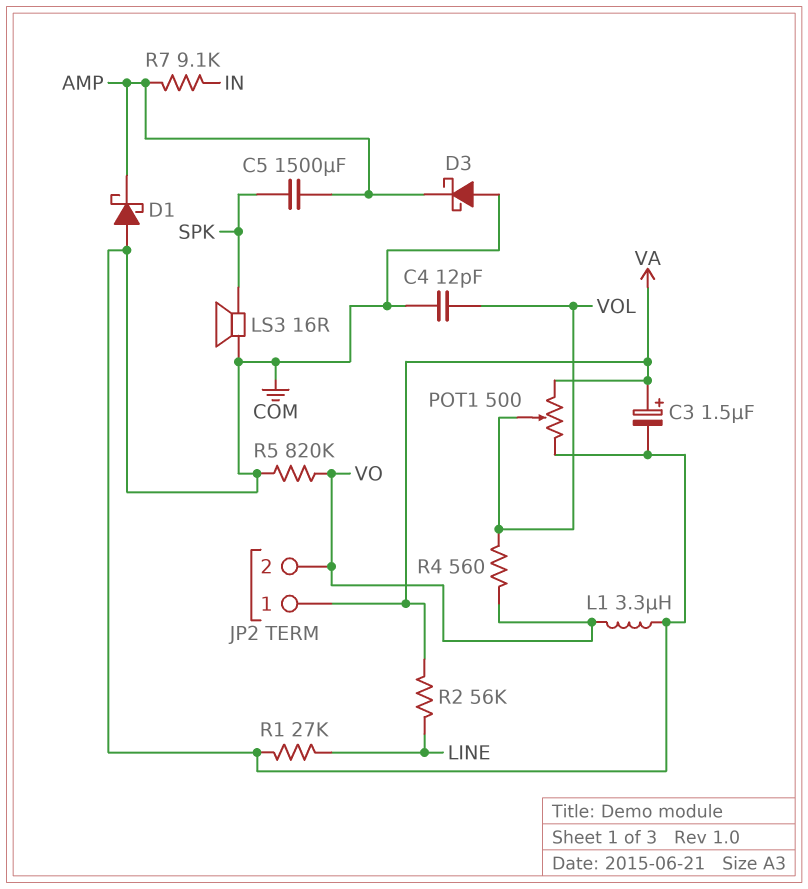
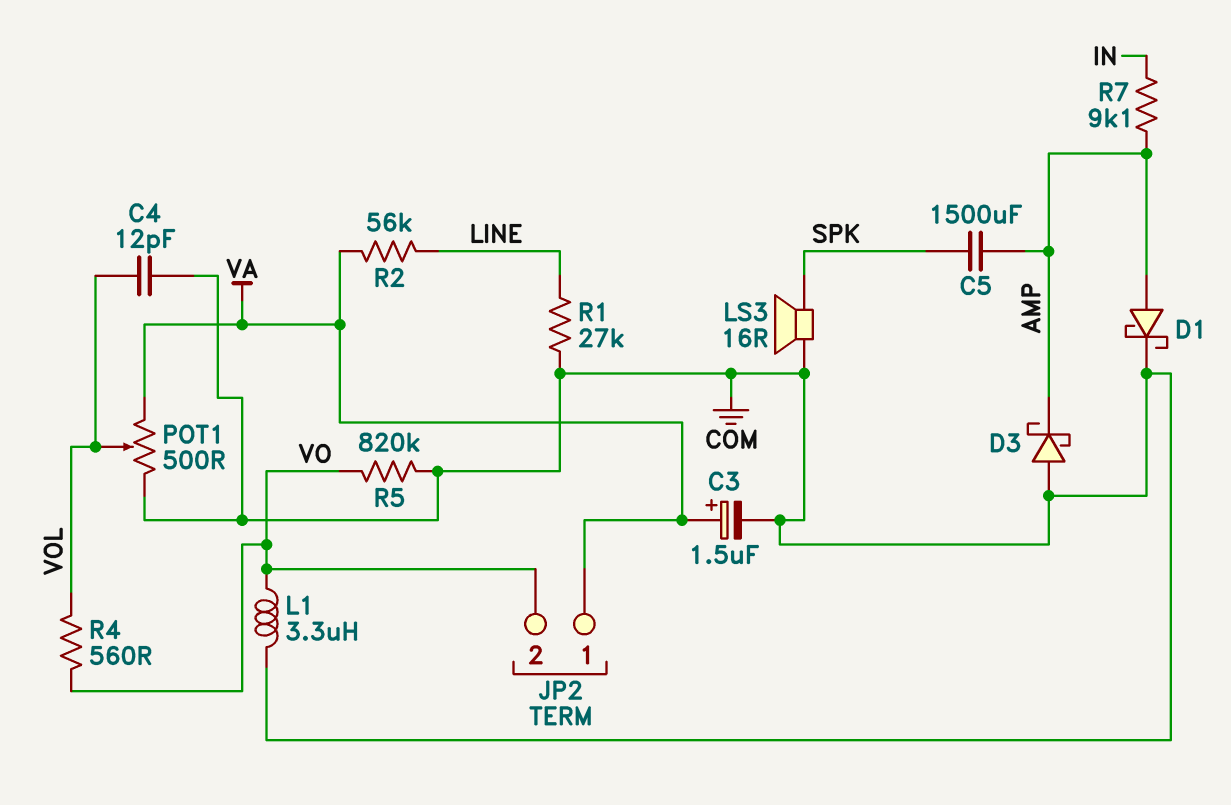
D1: schottky (A COM, K AMP) -> schottky (A AMP, K COM)

